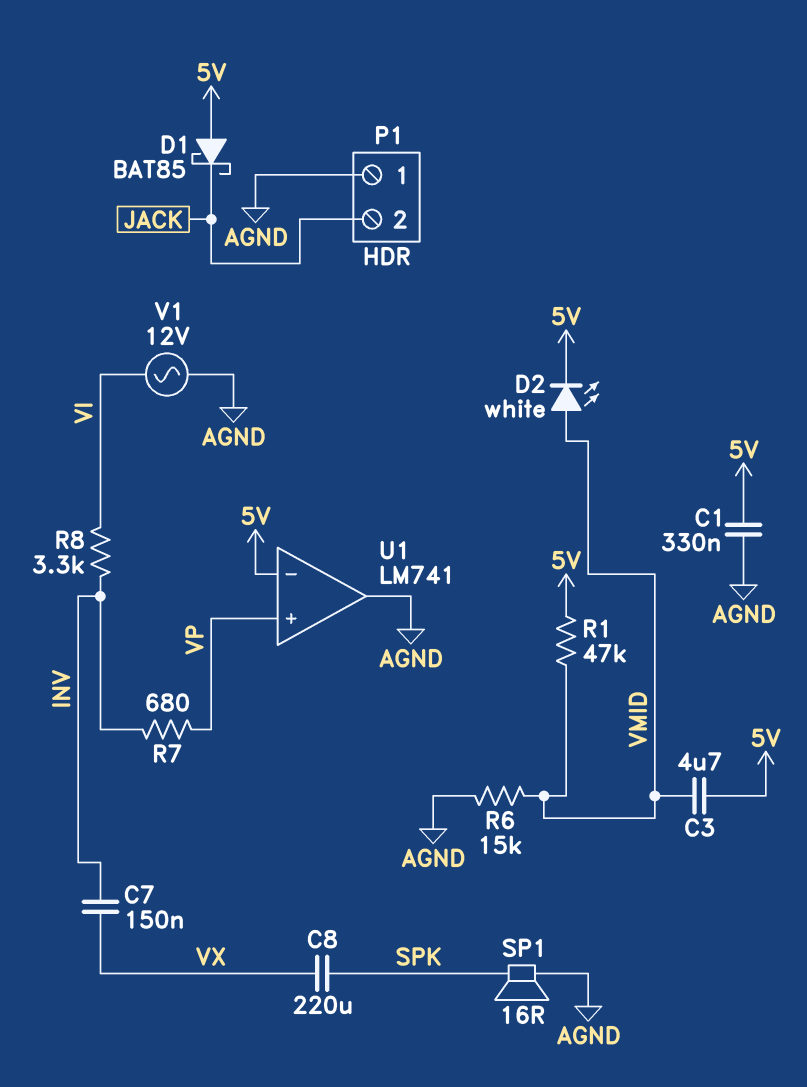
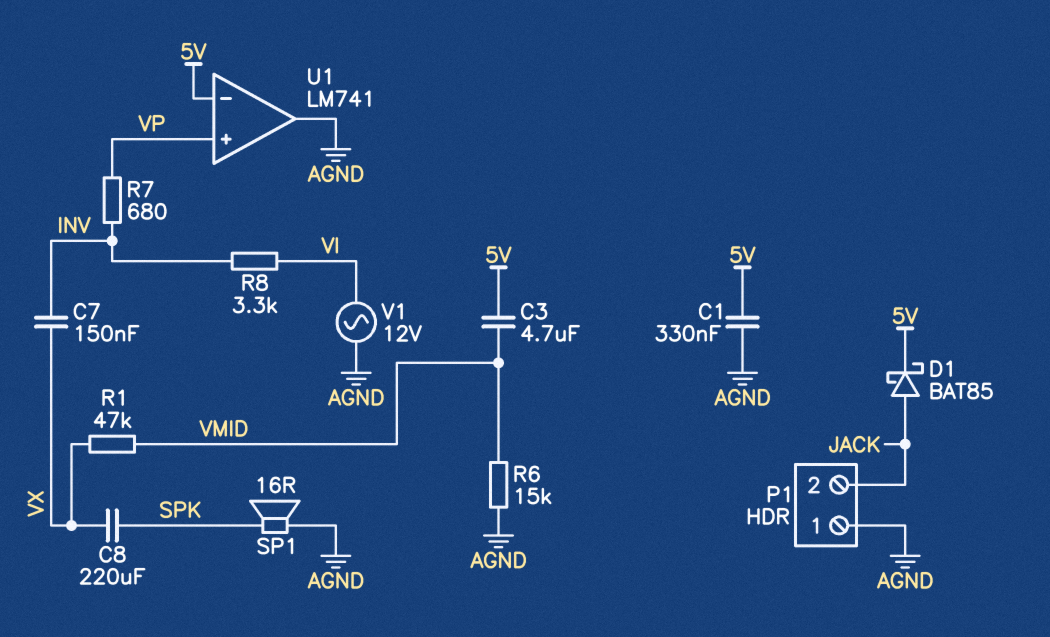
D1: schottky BAT85 (A 5V, K JACK) -> schottky BAT85 (A JACK, K 5V)
D2: LED white (A VMID, K 5V) -> none
R1: 47k (5V, VMID) -> 47k (VMID, VX)

